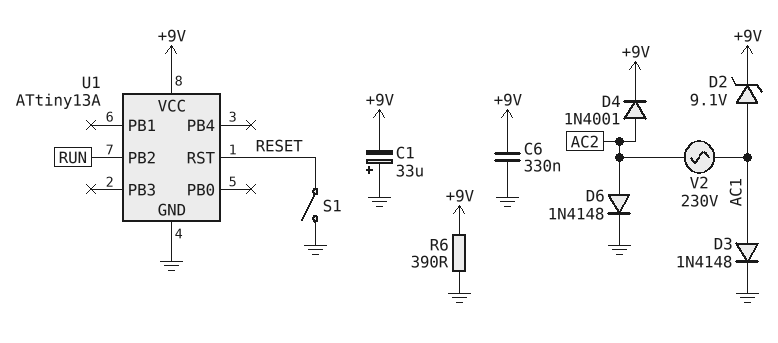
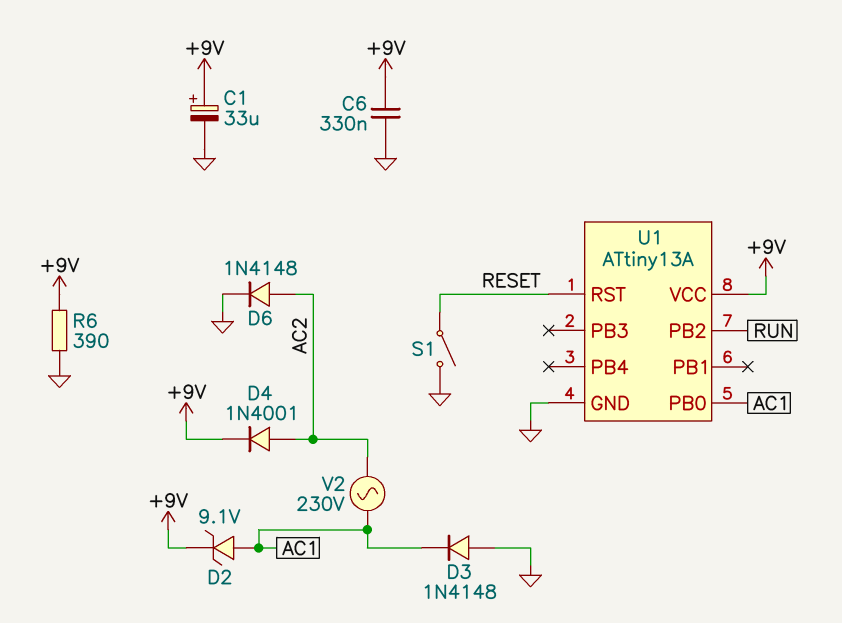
C1: 33uF (plus GND, minus +9V) -> 33uF (plus +9V, minus GND)
D3: diode 1N4148 (A AC1, K GND) -> diode 1N4148 (A GND, K AC1)
U1 pin PB0: none -> AC1

